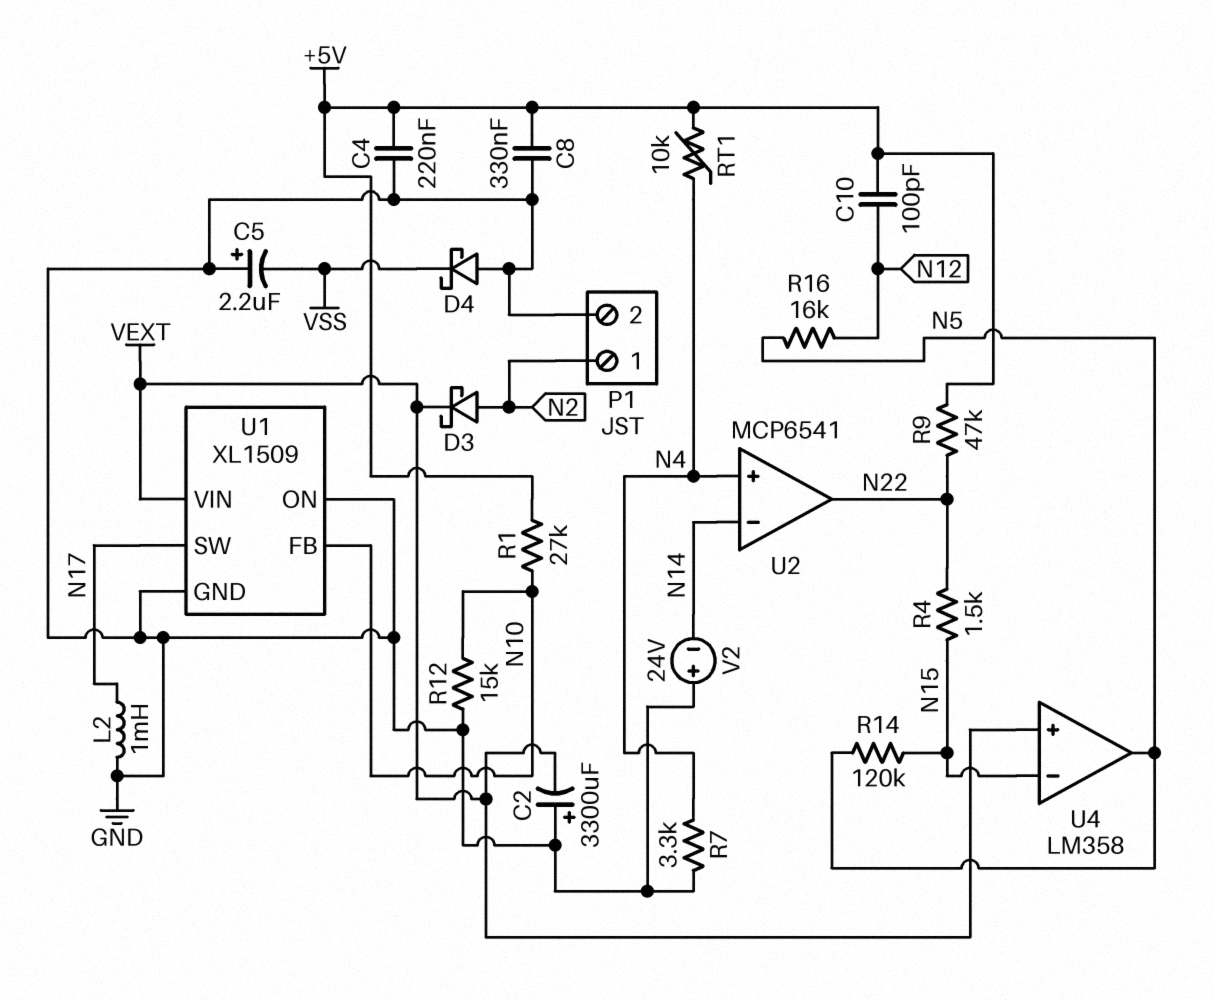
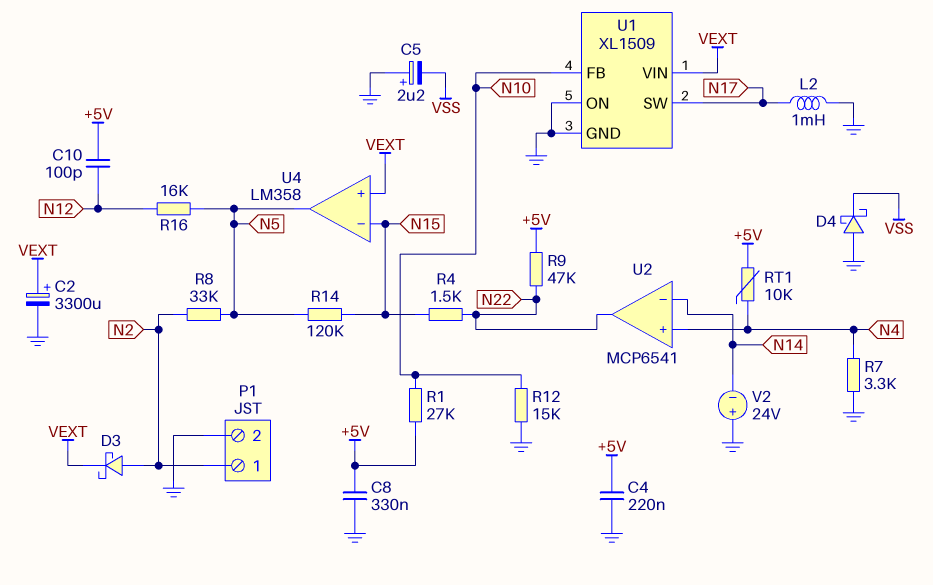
C2: 3300uF (plus GND, minus VEXT) -> 3300uF (plus VEXT, minus GND)
R8: none -> 33k (N2, N5)

